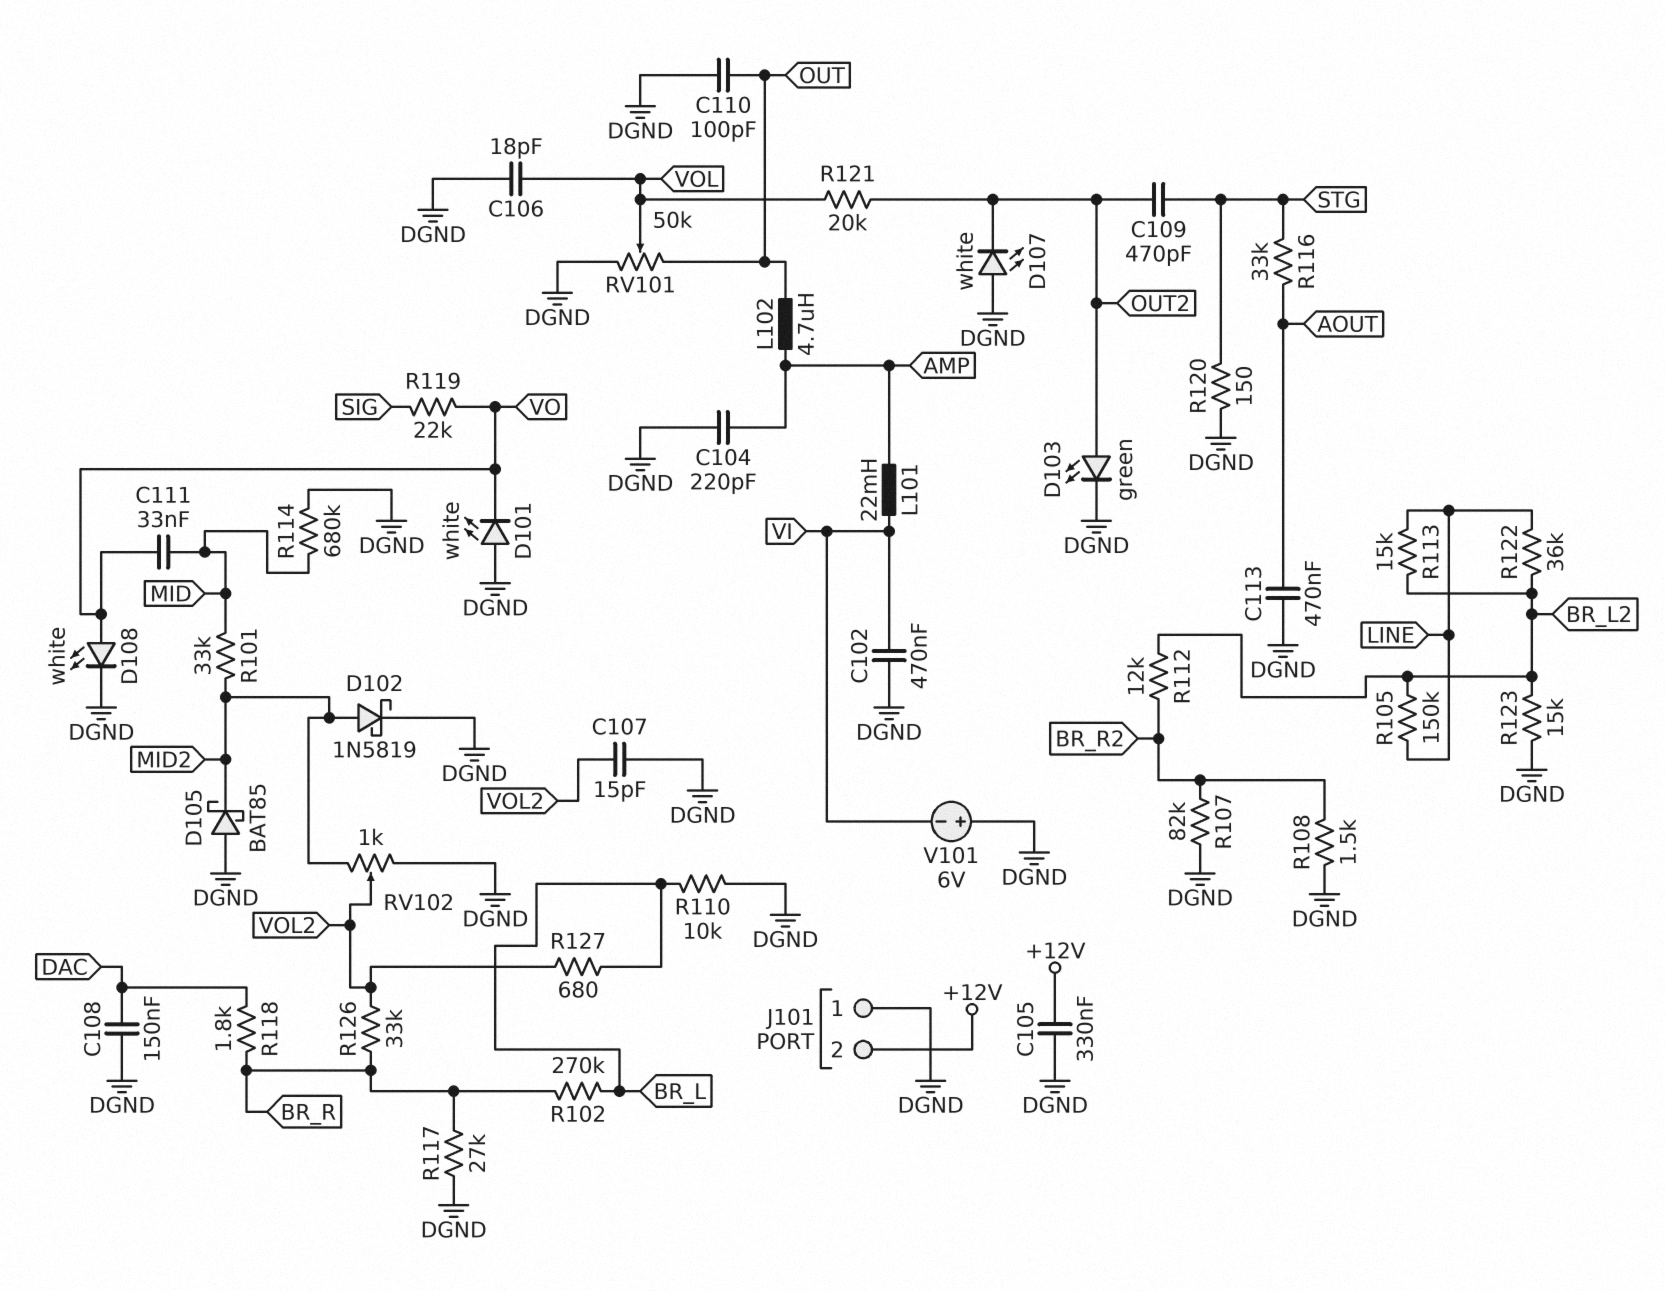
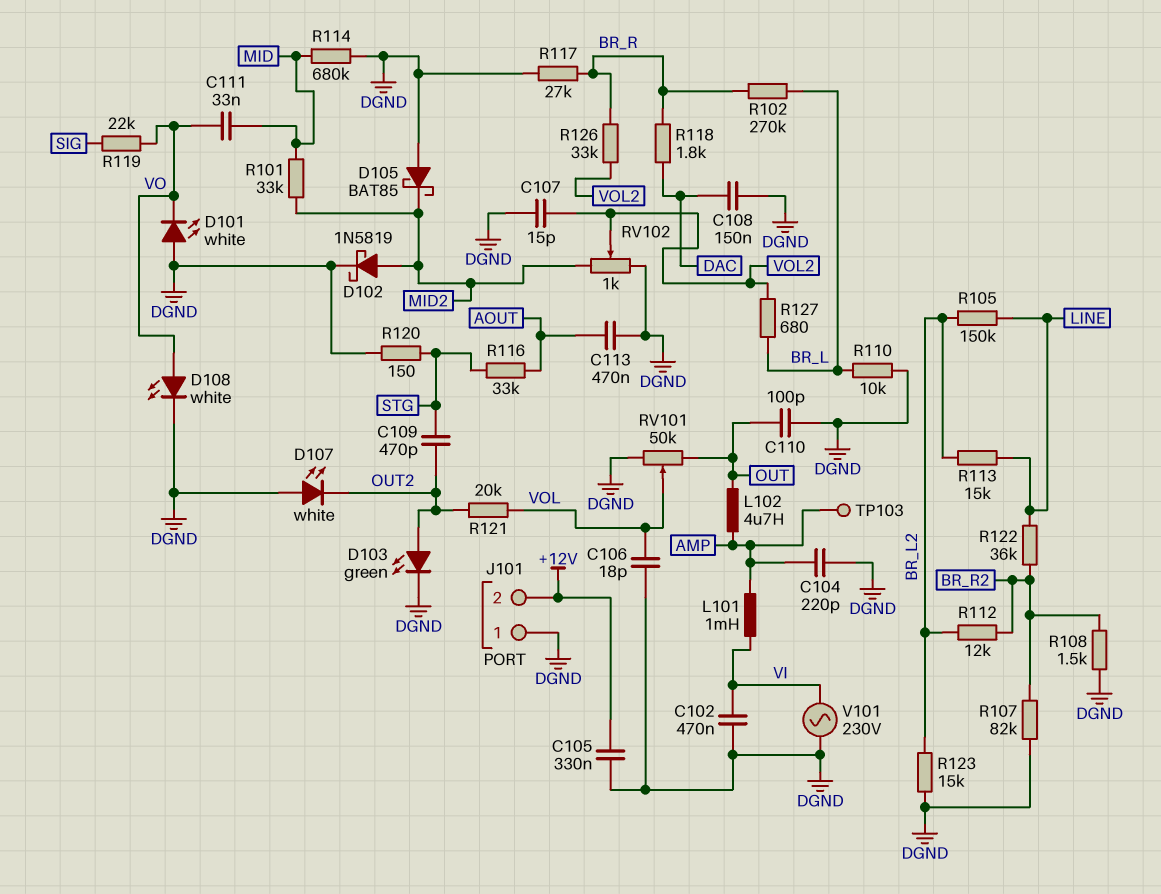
L101: 22mH (AMP, VI) -> 1mH (AMP, VI)
R122: 36k (BR_L2, LINE) -> 36k (BR_R2, LINE)
TP103: none -> test point (AMP)
V101: 6V (plus DGND, minus VI) -> AC 230V (DGND, VI)

